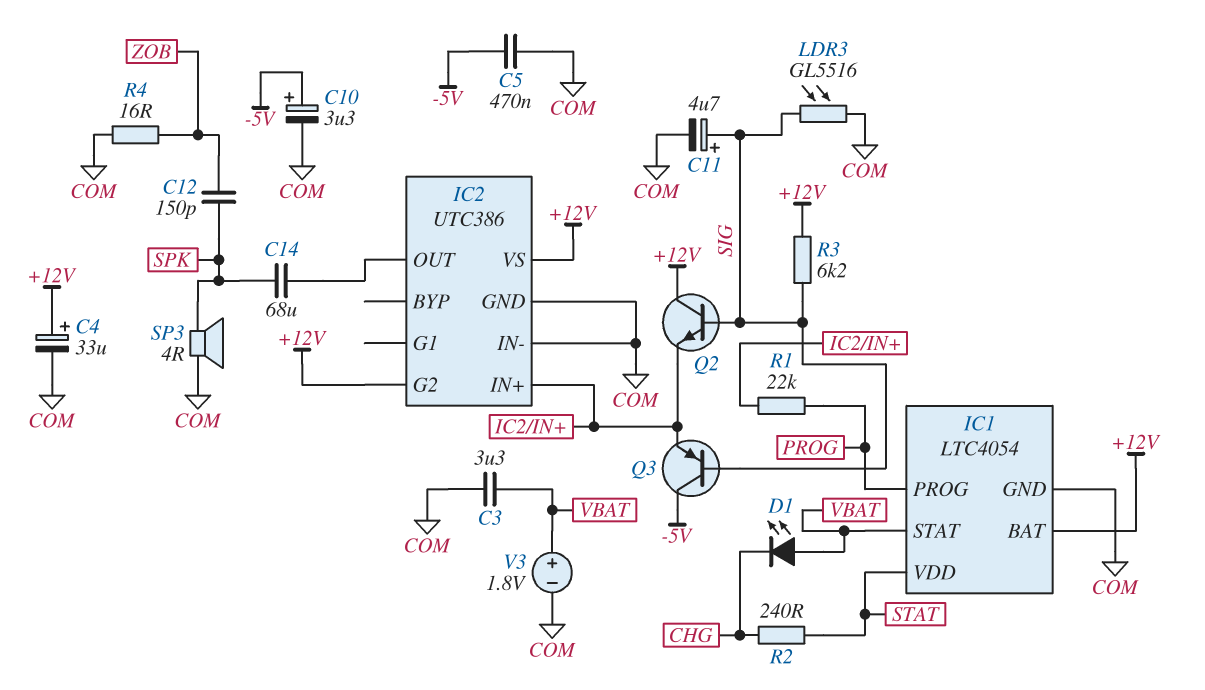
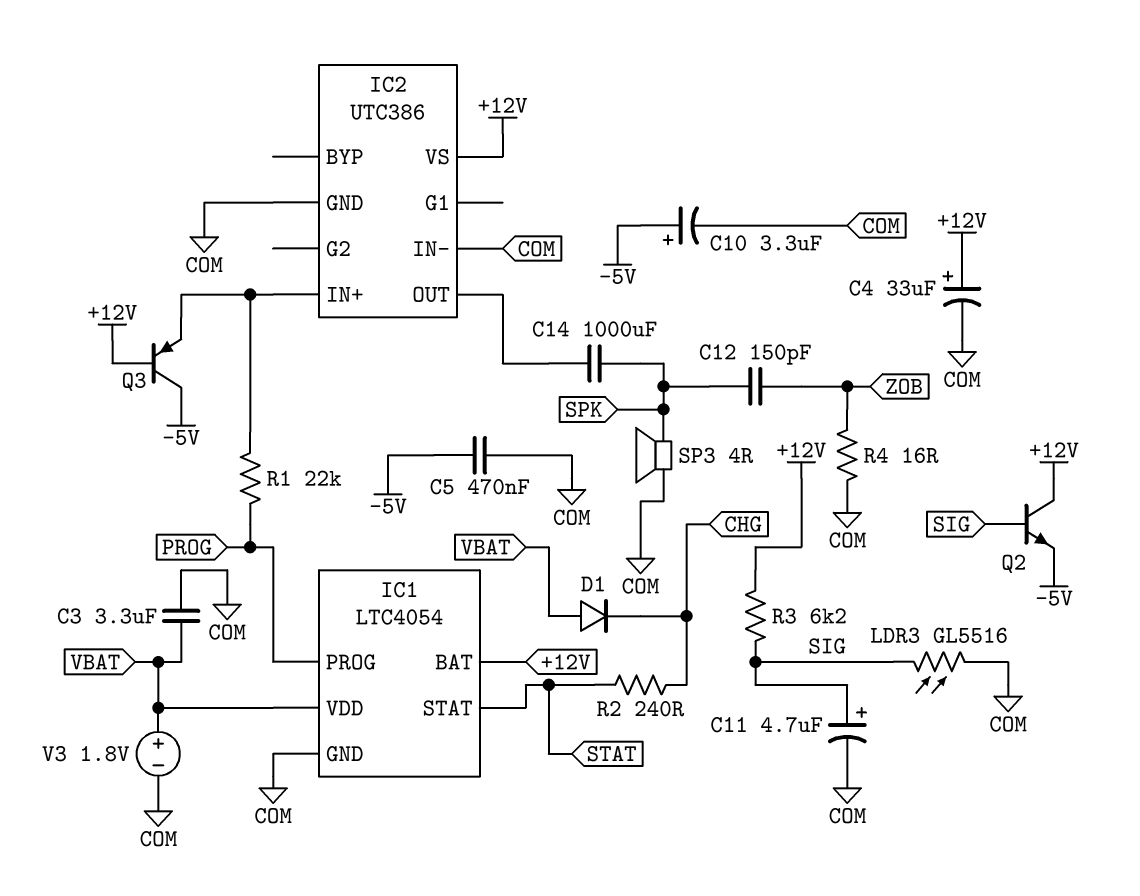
C14: 68uF (IC2/OUT, SPK) -> 1000uF (IC2/OUT, SPK)
D1: LED (A VBAT, K CHG) -> diode (A VBAT, K CHG)
IC1 pin STAT: VBAT -> STAT
IC1 pin VDD: STAT -> VBAT
IC2 pin G2: +12V -> none
Q2: NPN (B SIG, C +12V, E IC2/IN+) -> NPN (B SIG, C +12V, E -5V)
Q3: PNP (B SIG, C -5V, E IC2/IN+) -> PNP (B +12V, C -5V, E IC2/IN+)

